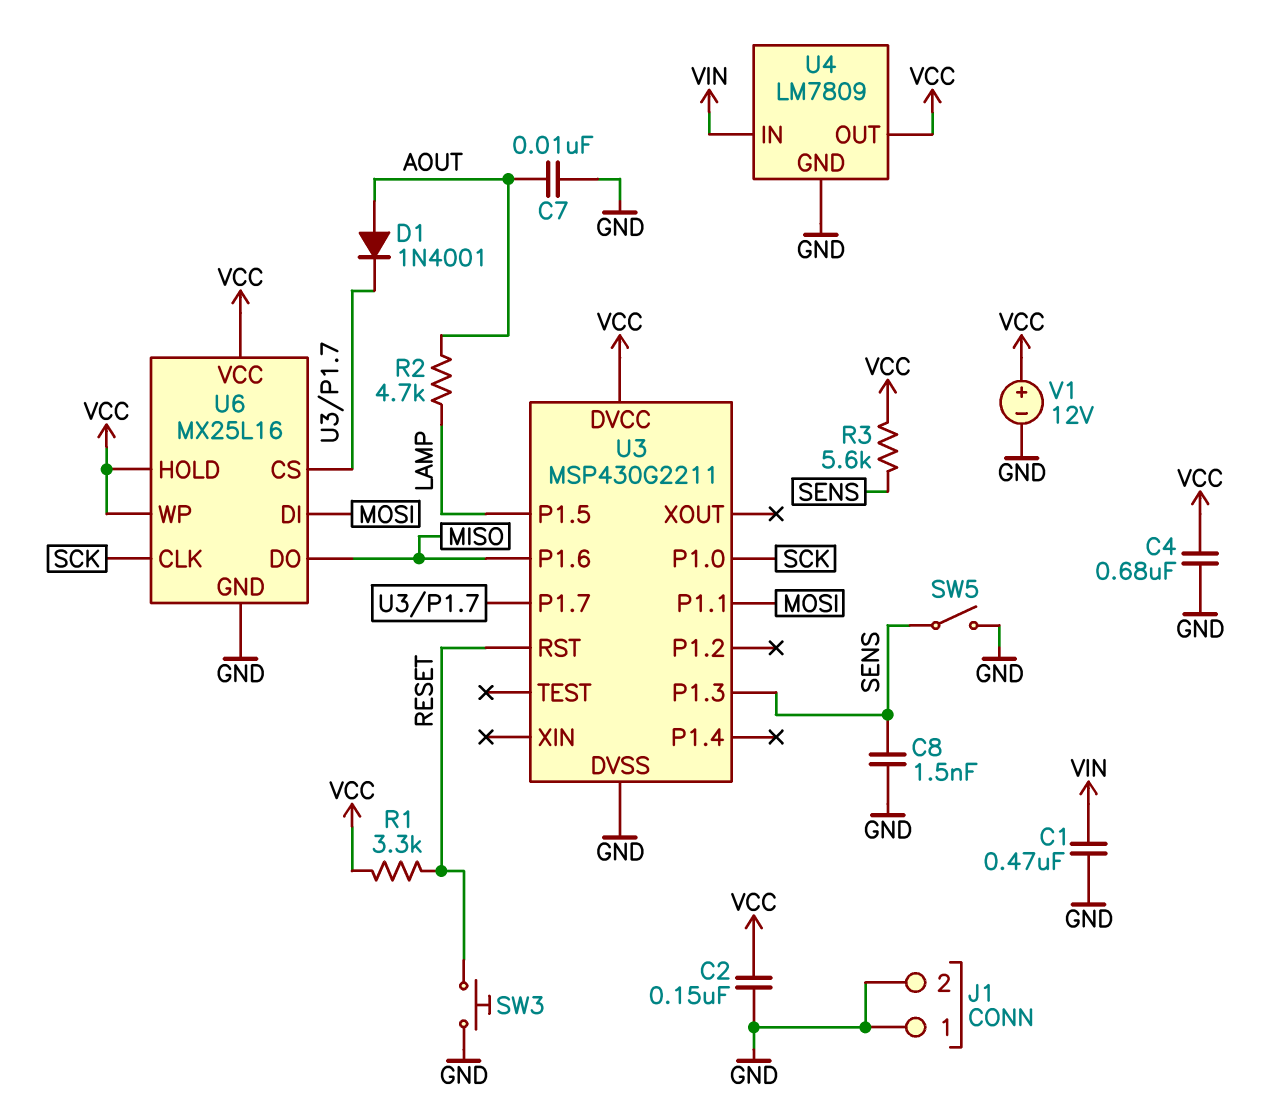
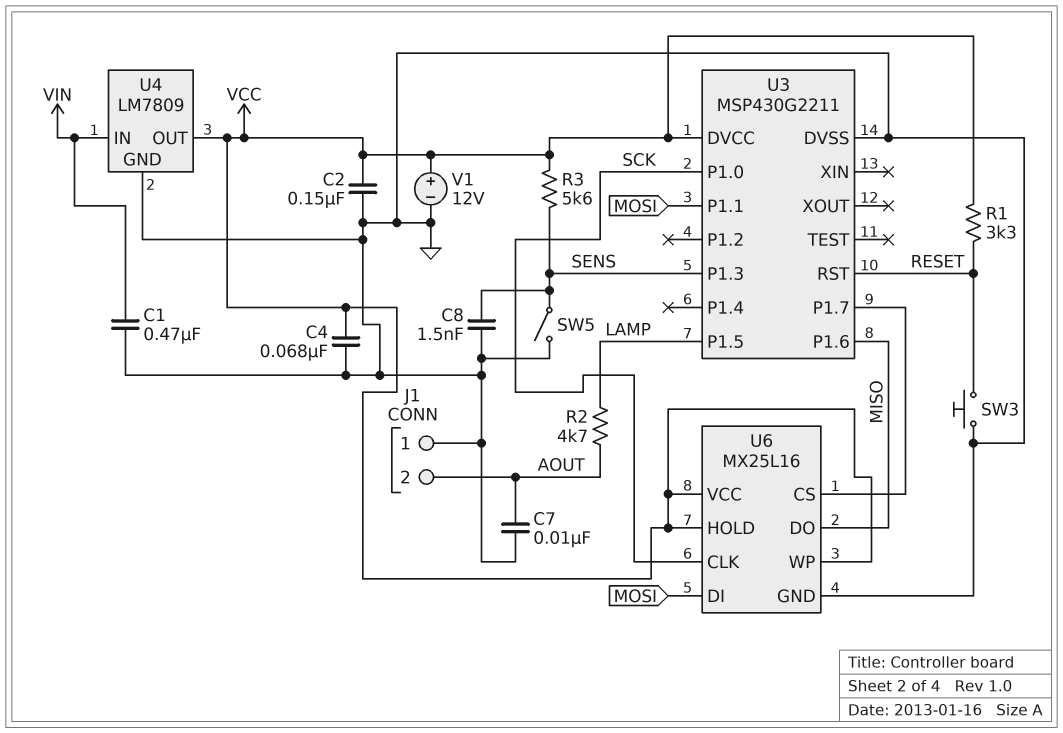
C4: 680nF (GND, VCC) -> 68nF (GND, VCC)
D1: diode 1N4001 (A AOUT, K U3/P1.7) -> none
J1 pin 2: GND -> AOUT

